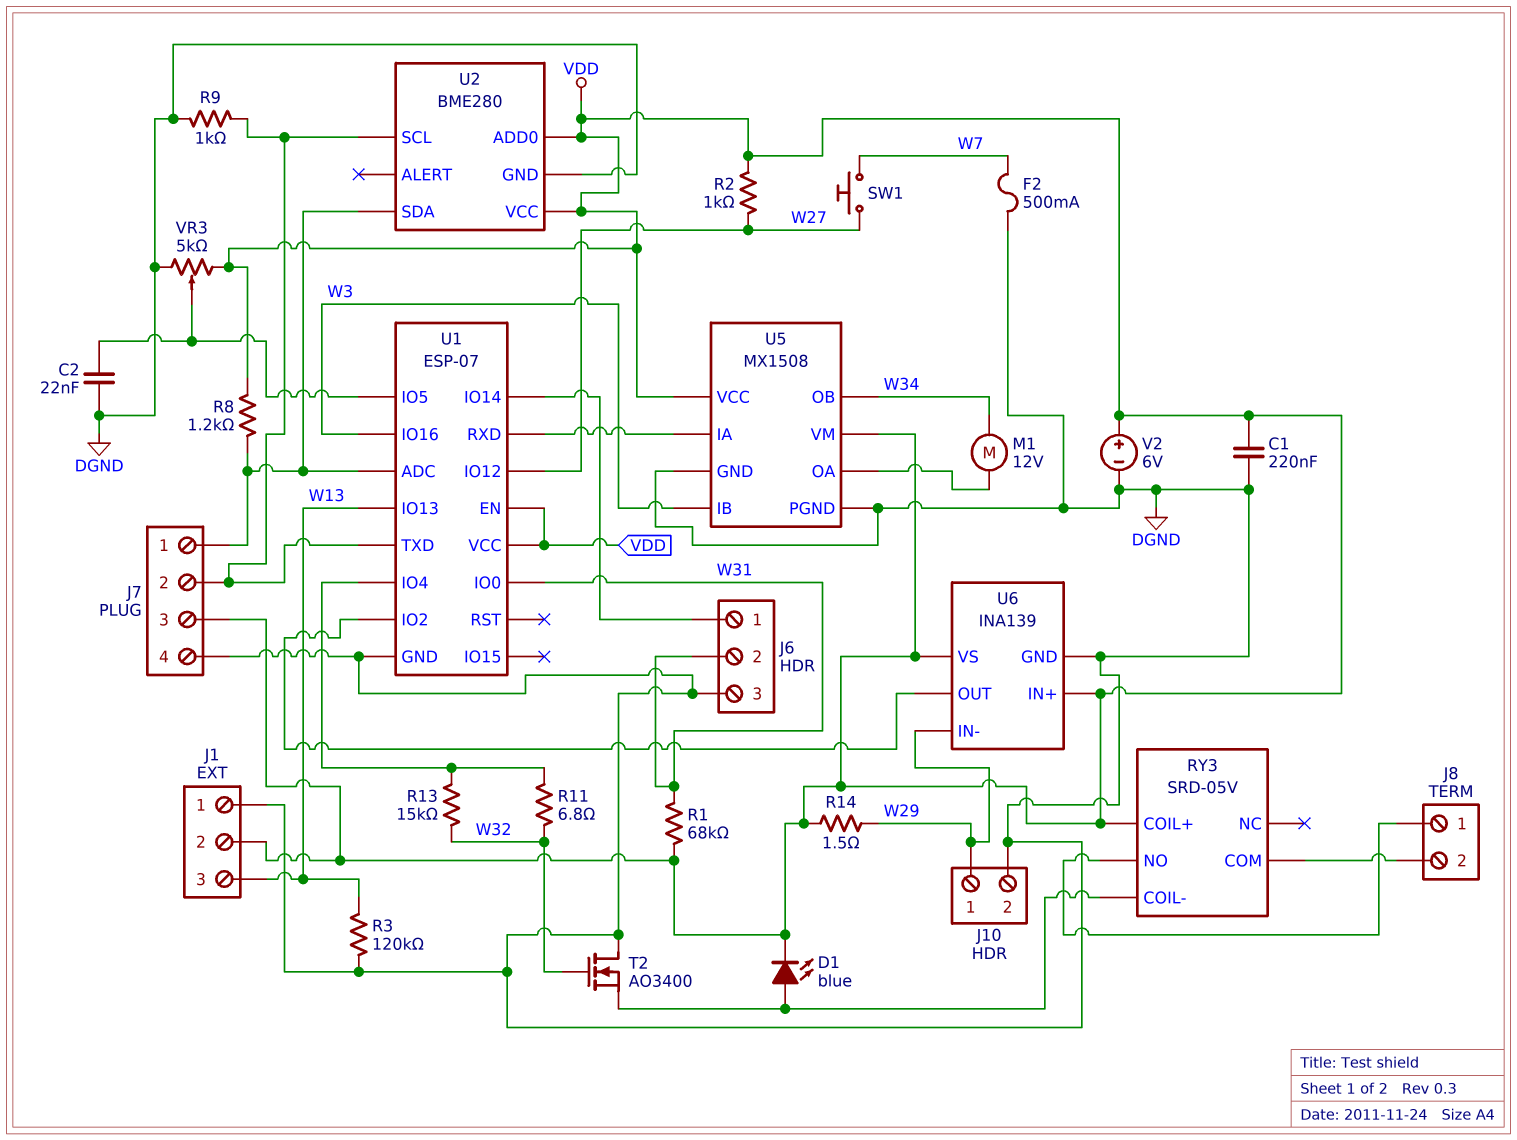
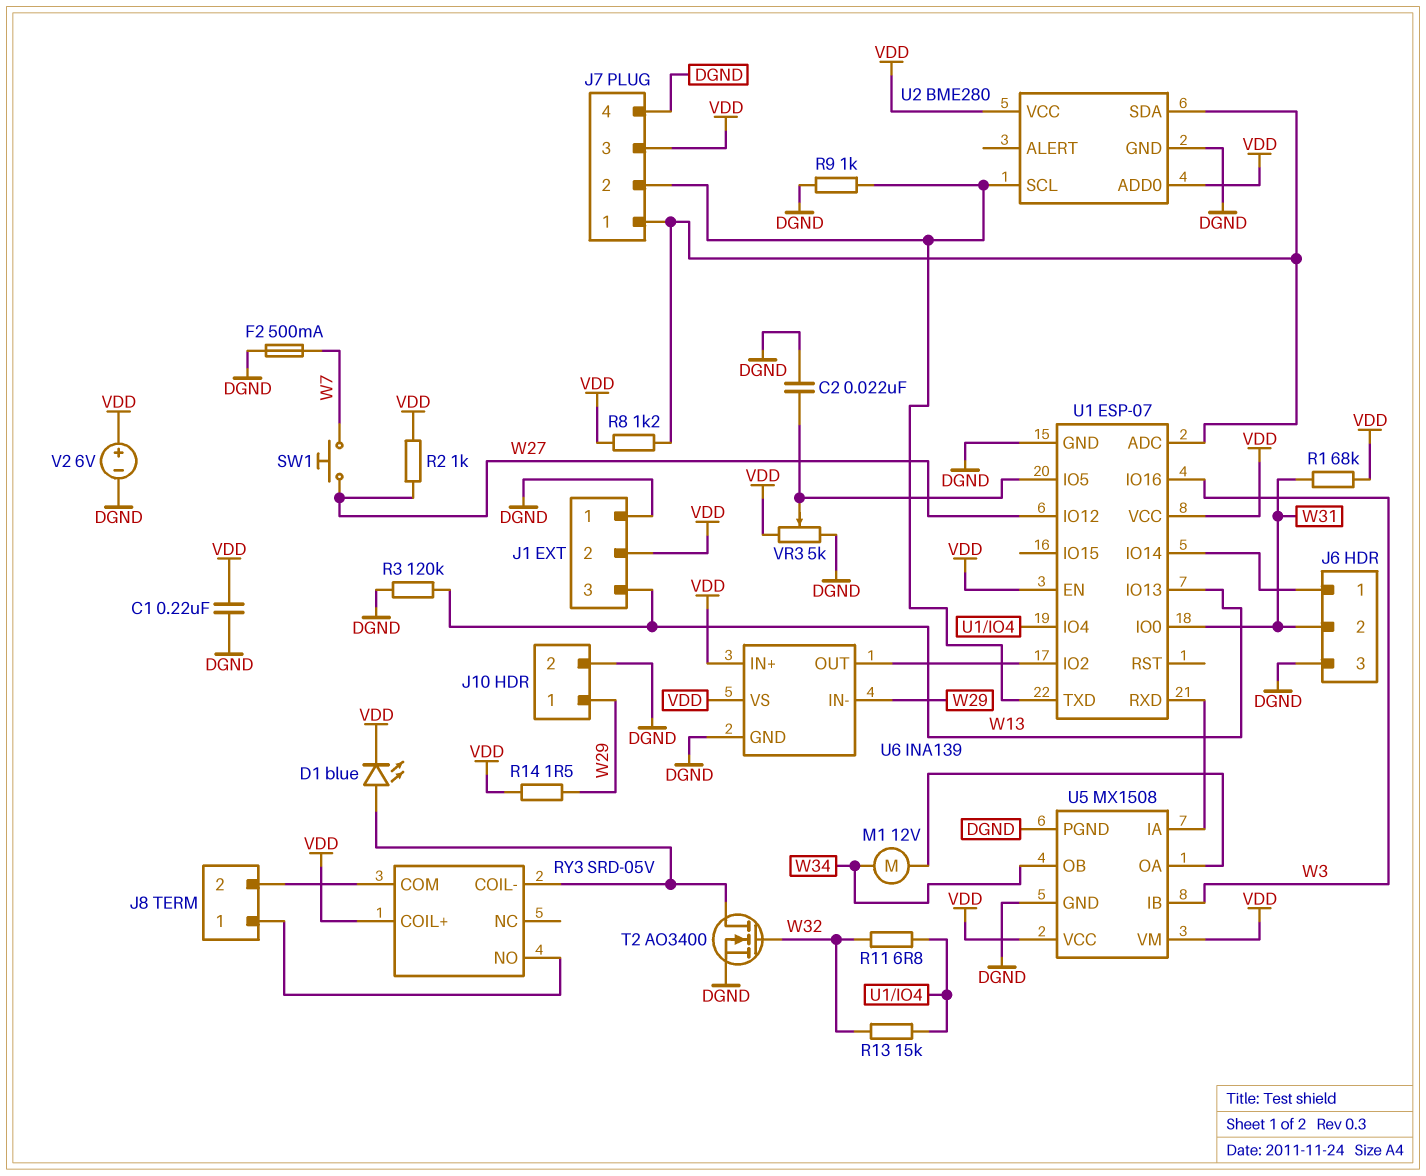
T2: NMOS AO3400 (G W32, D DGND, S RY3/COIL-) -> NMOS AO3400 (G W32, D RY3/COIL-, S DGND)

